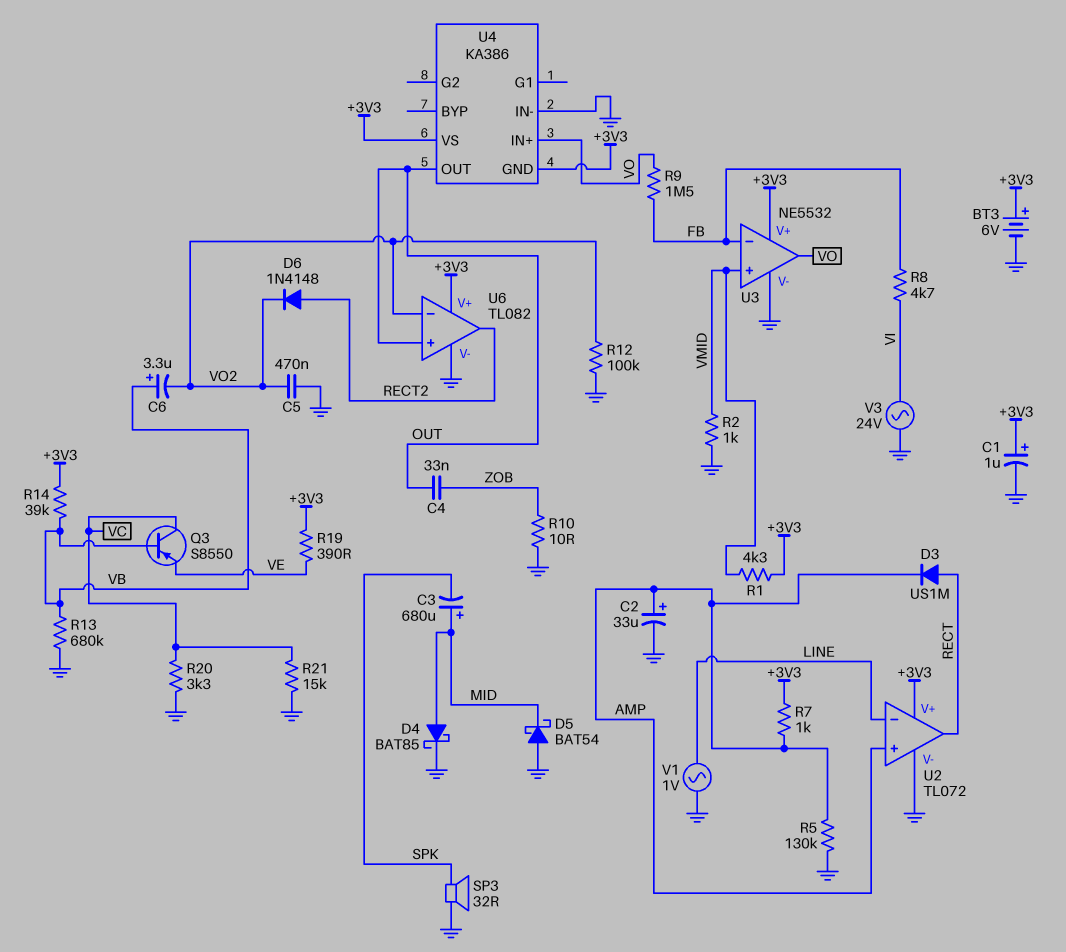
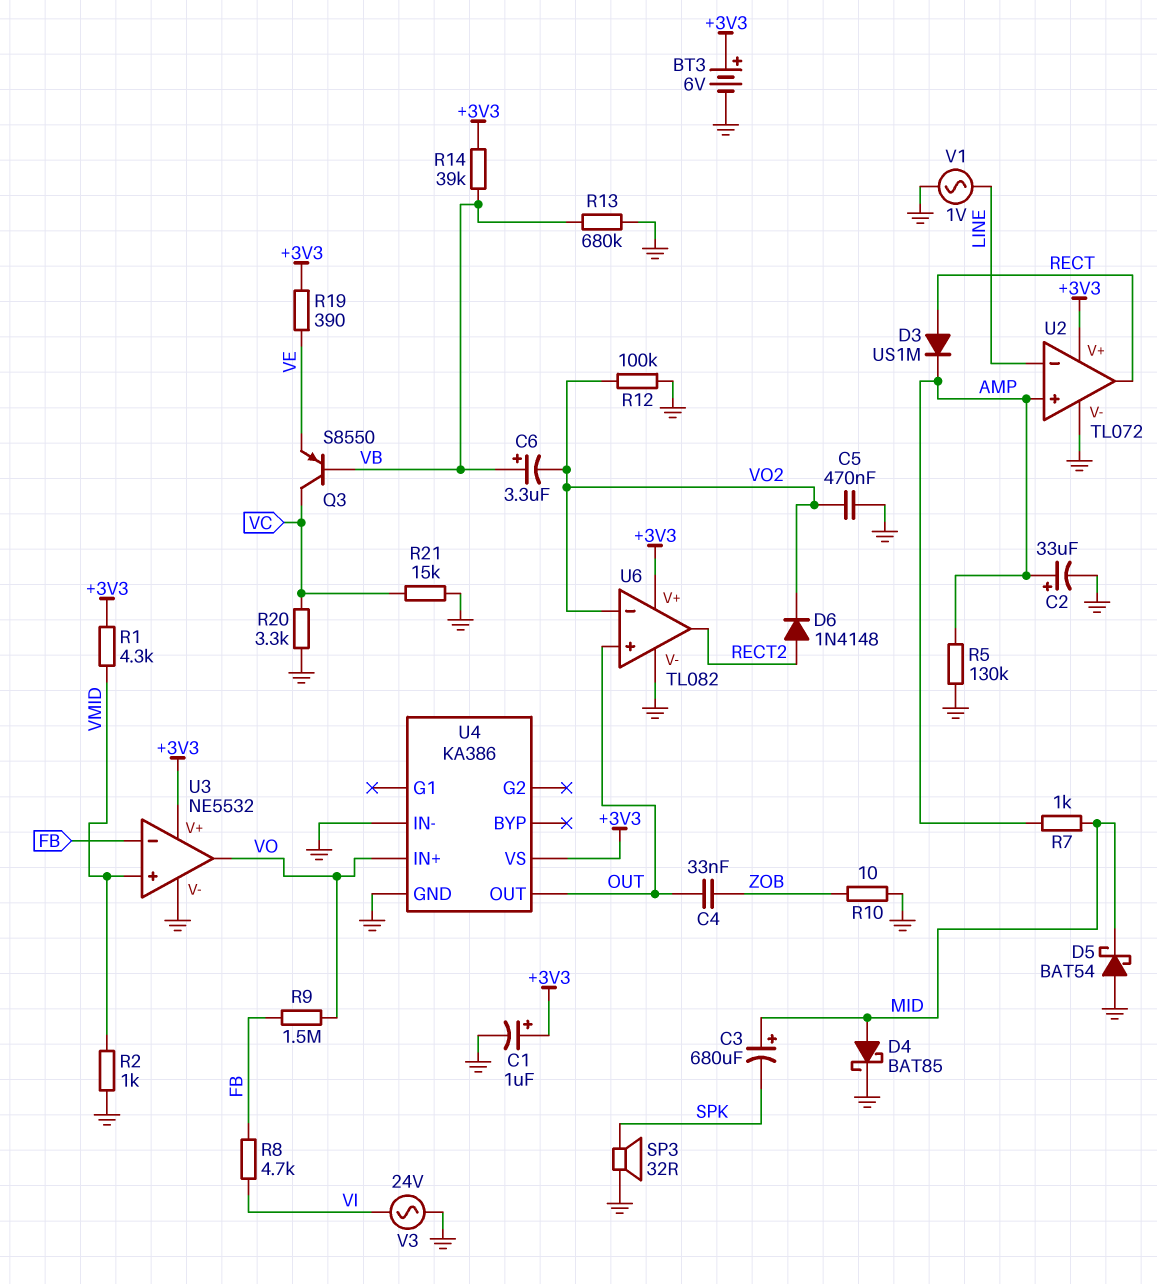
R7: 1k (+3V3, AMP) -> 1k (AMP, MID)
U4 pin GND: +3V3 -> GND

